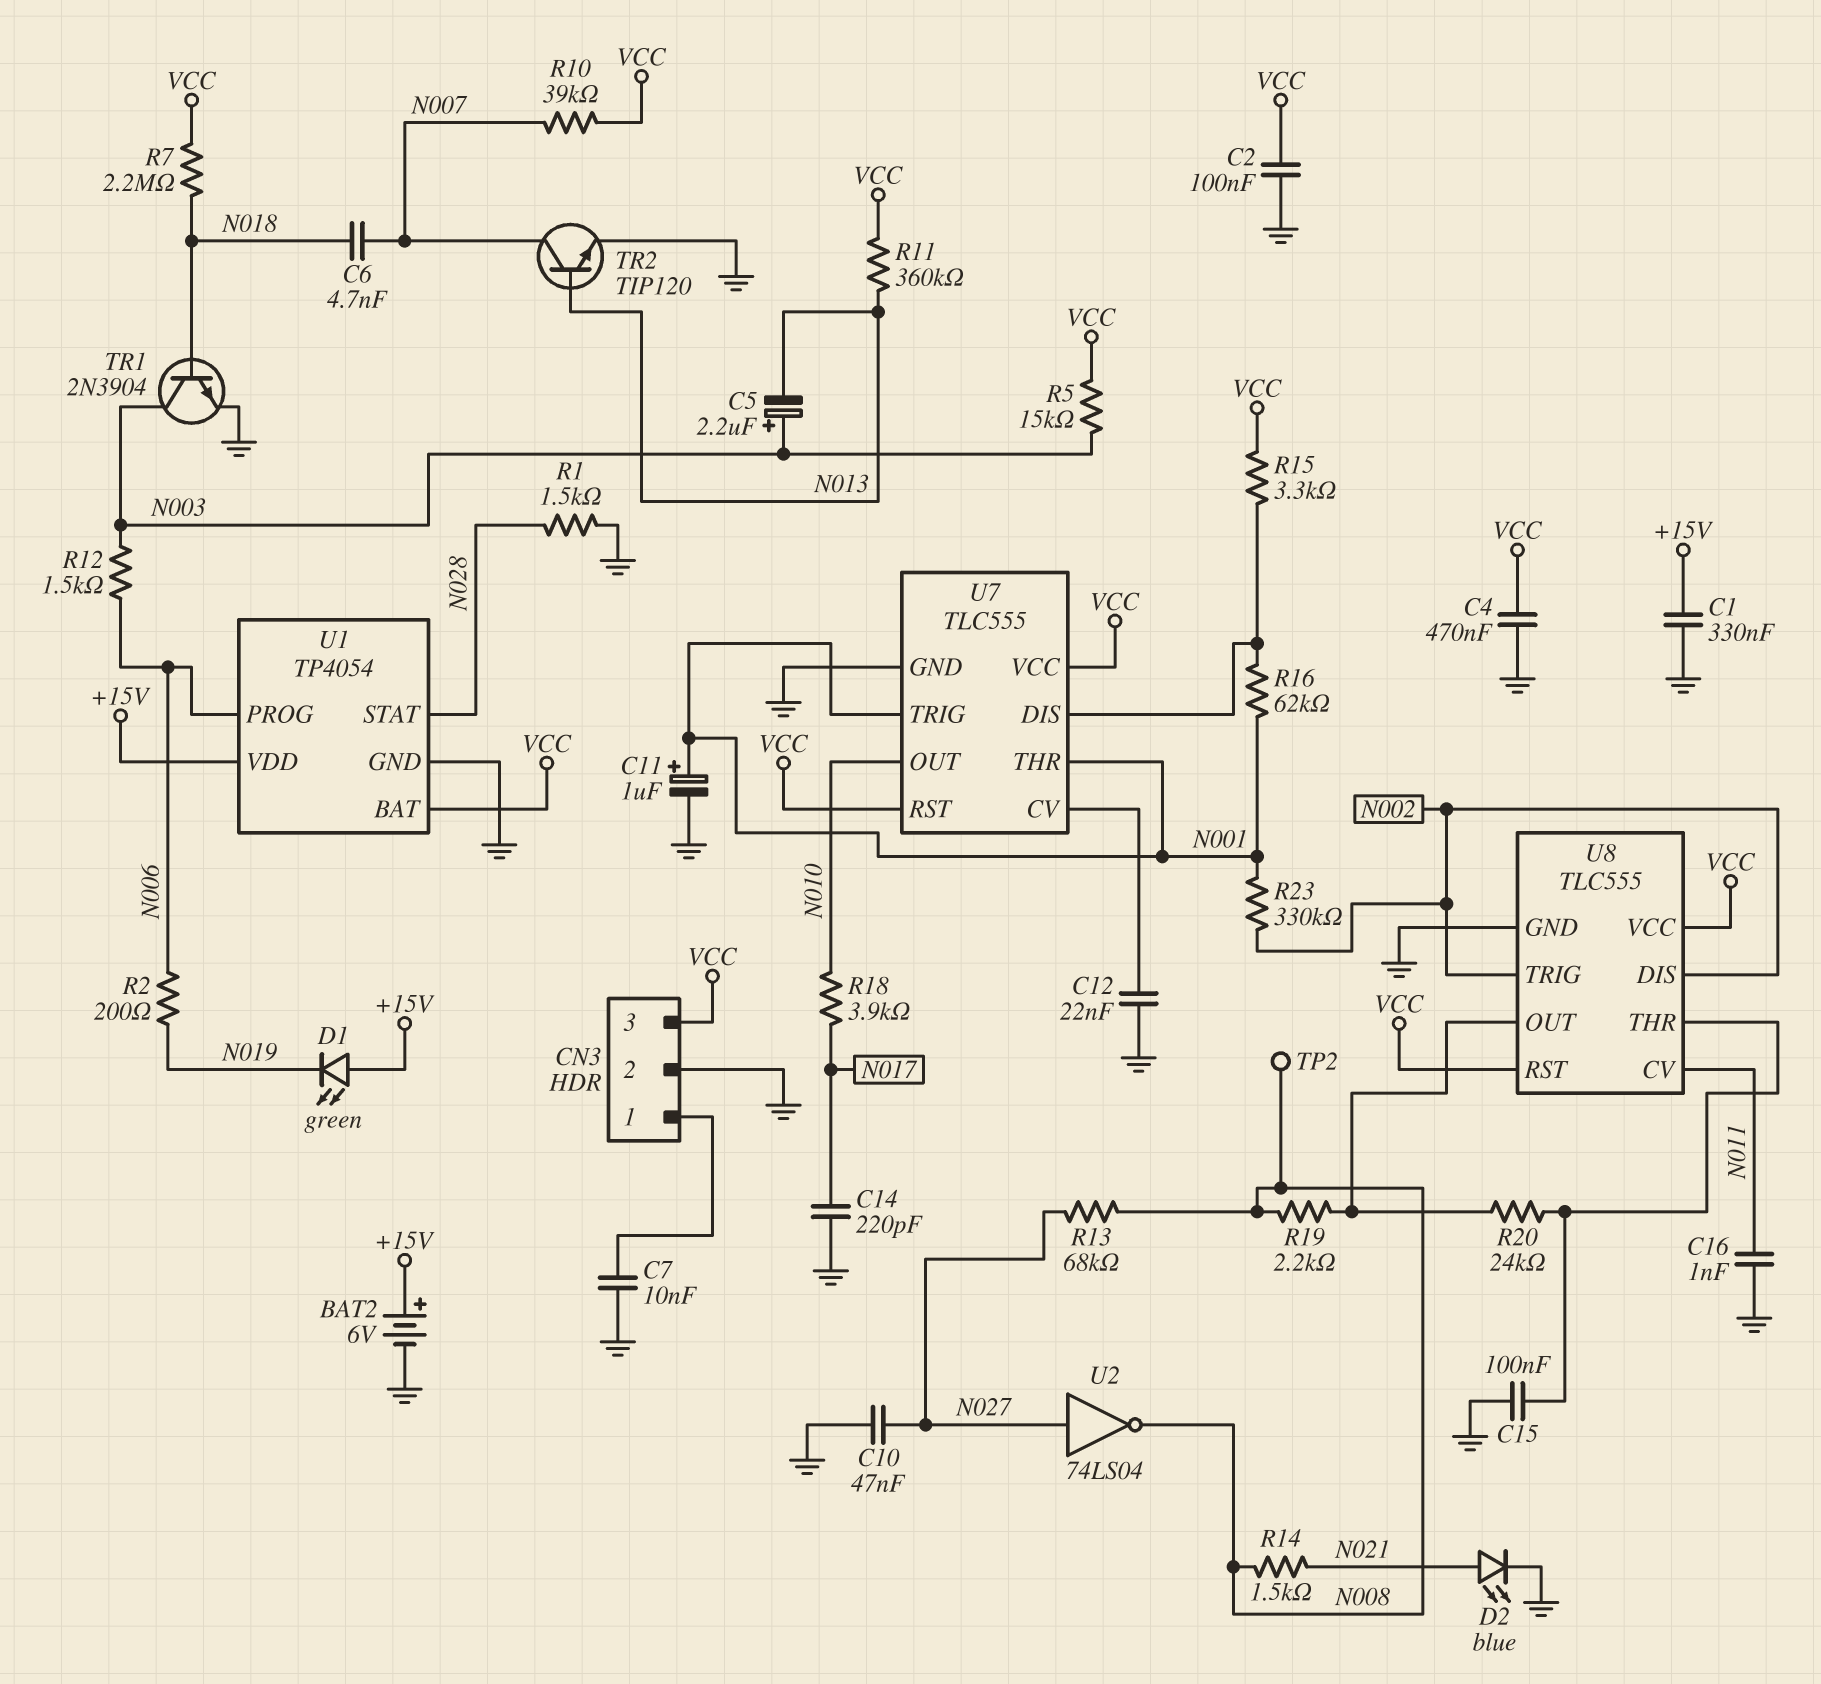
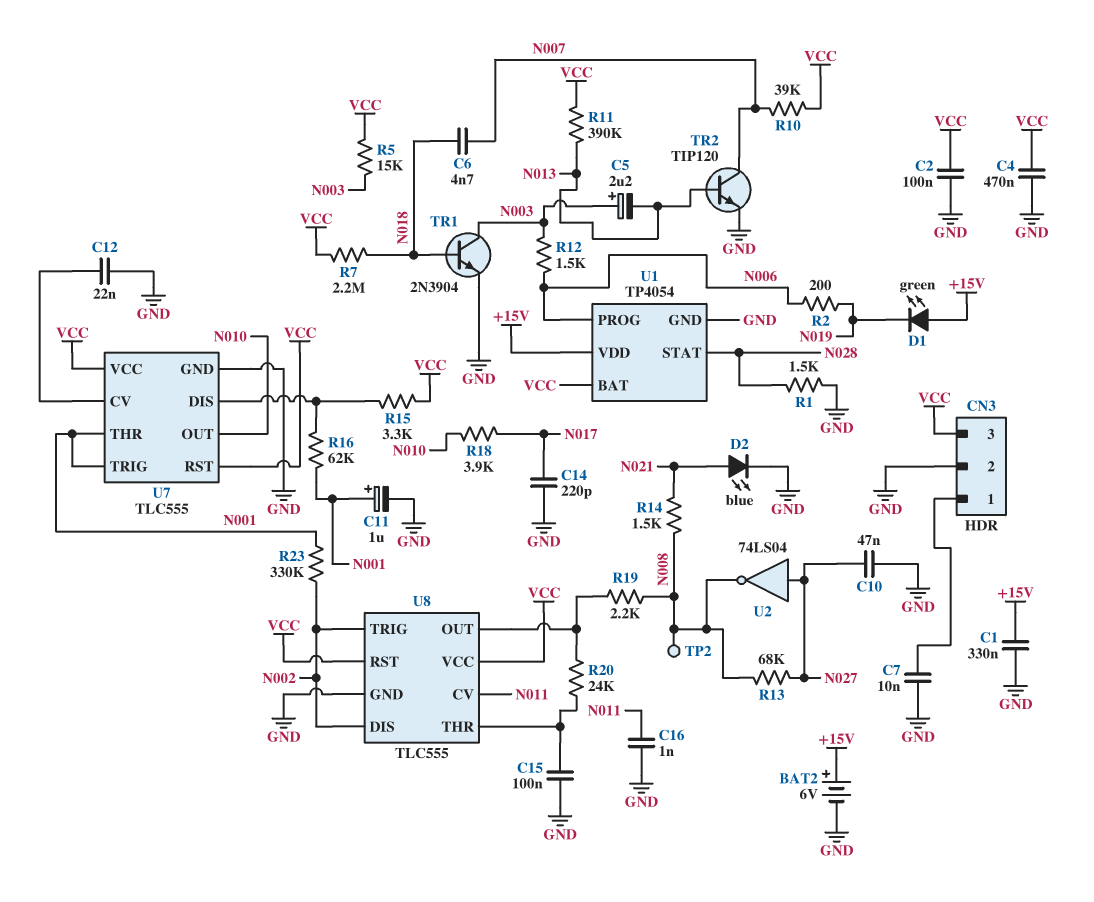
R11: 360k (N013, VCC) -> 390k (N013, VCC)

